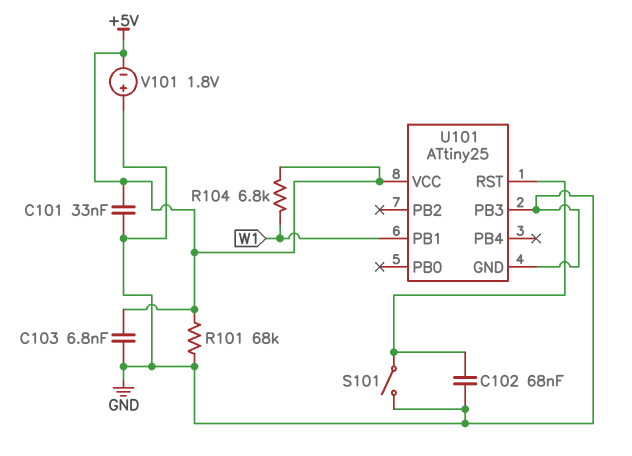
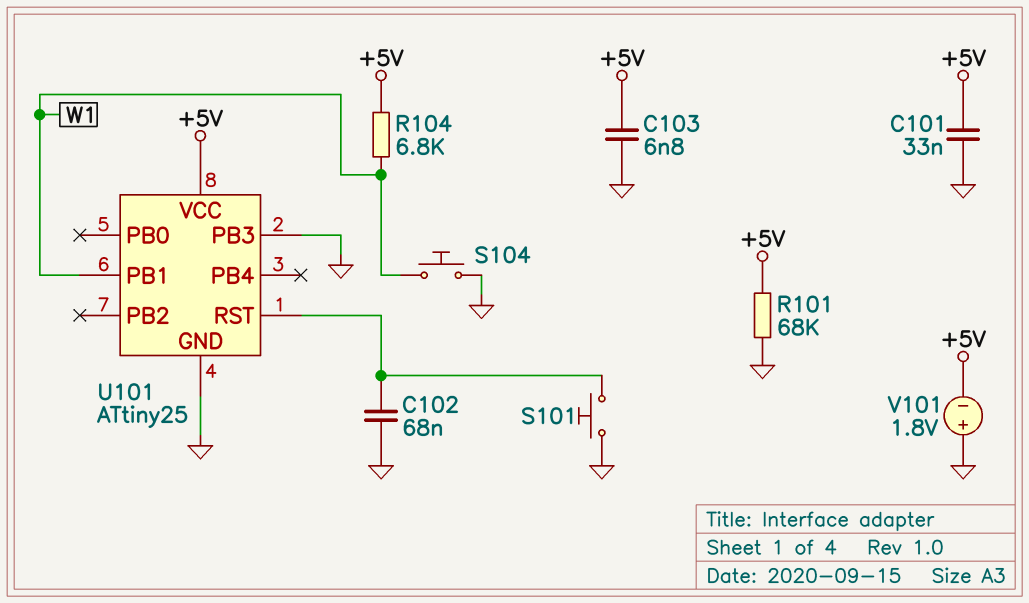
S101: switch (GND, U101/RST) -> button (GND, U101/RST)
S104: none -> button (GND, W1)

